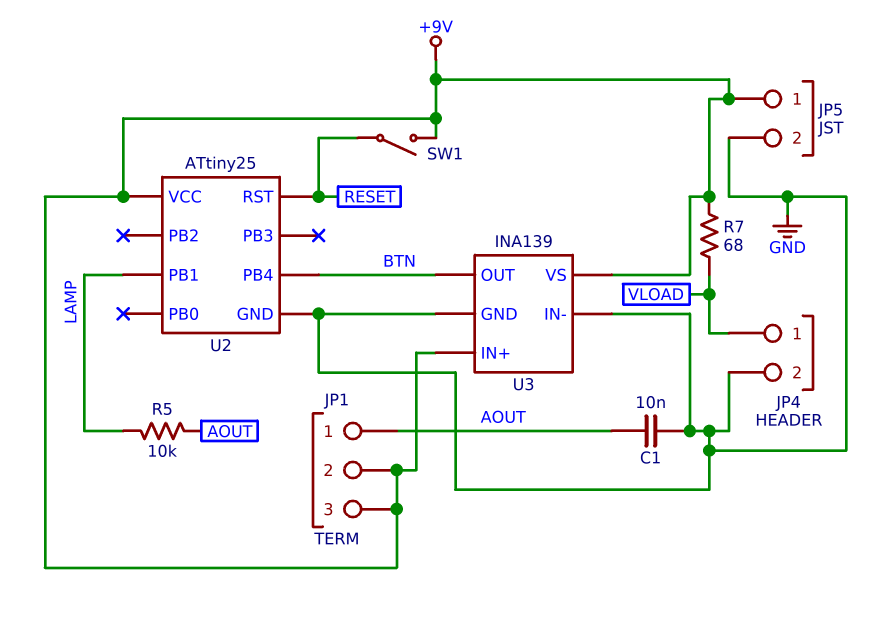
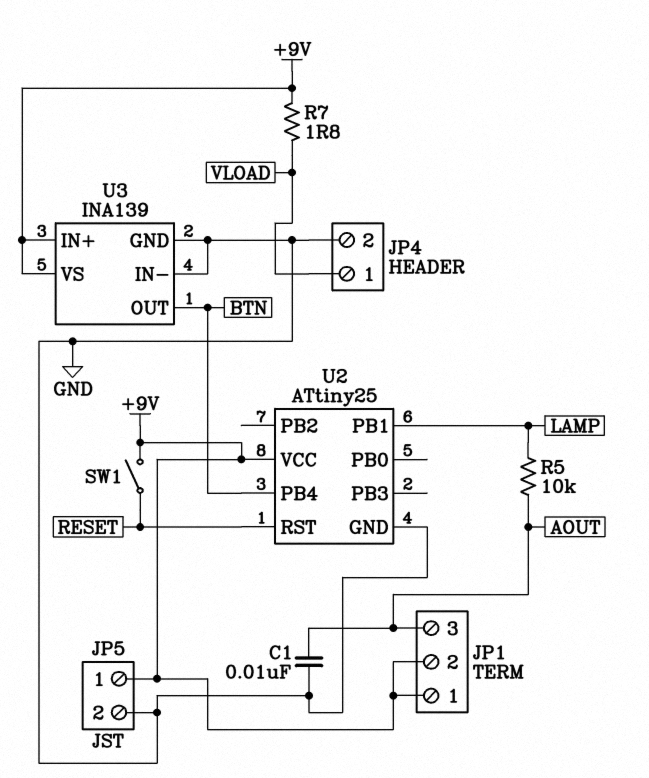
JP1 pin 1: AOUT -> +9V
JP1 pin 3: +9V -> AOUT
R7: 68 (+9V, VLOAD) -> 1.8 (+9V, VLOAD)

